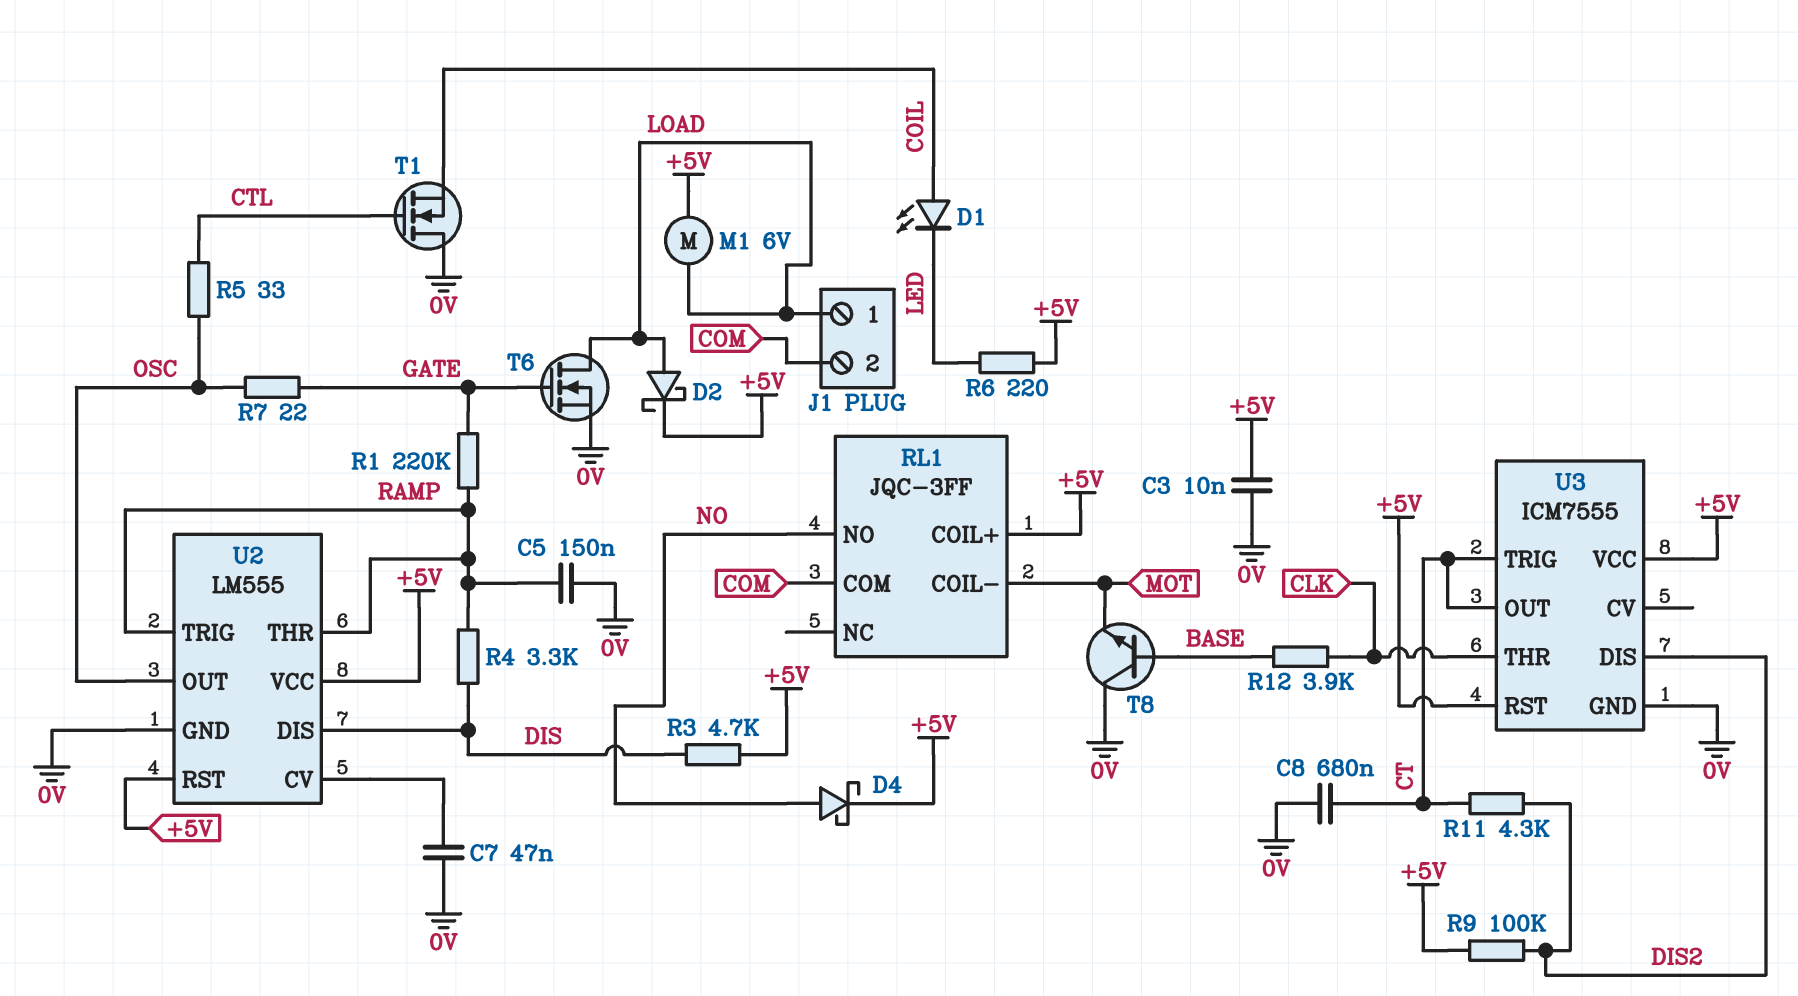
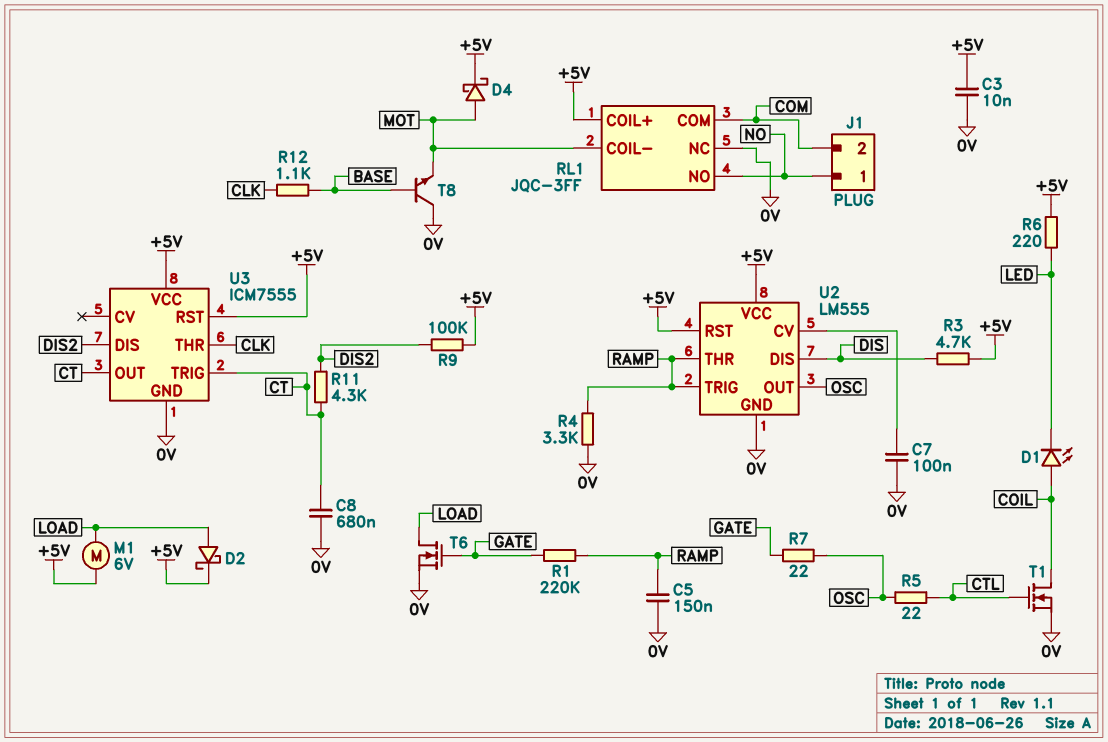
C7: 47nF (0V, U2/CV) -> 100nF (0V, U2/CV)
D4: schottky (A NO, K +5V) -> schottky (A MOT, K +5V)
J1 pin 1: LOAD -> NO
R4: 3.3k (DIS, RAMP) -> 3.3k (0V, RAMP)
R5: 33 (CTL, OSC) -> 22 (CTL, OSC)
R12: 3.9k (BASE, CLK) -> 1.1k (BASE, CLK)
RL1 pin NC: none -> 0V
T1: NMOS (G CTL, D 0V, S COIL) -> NMOS (G CTL, D COIL, S 0V)

